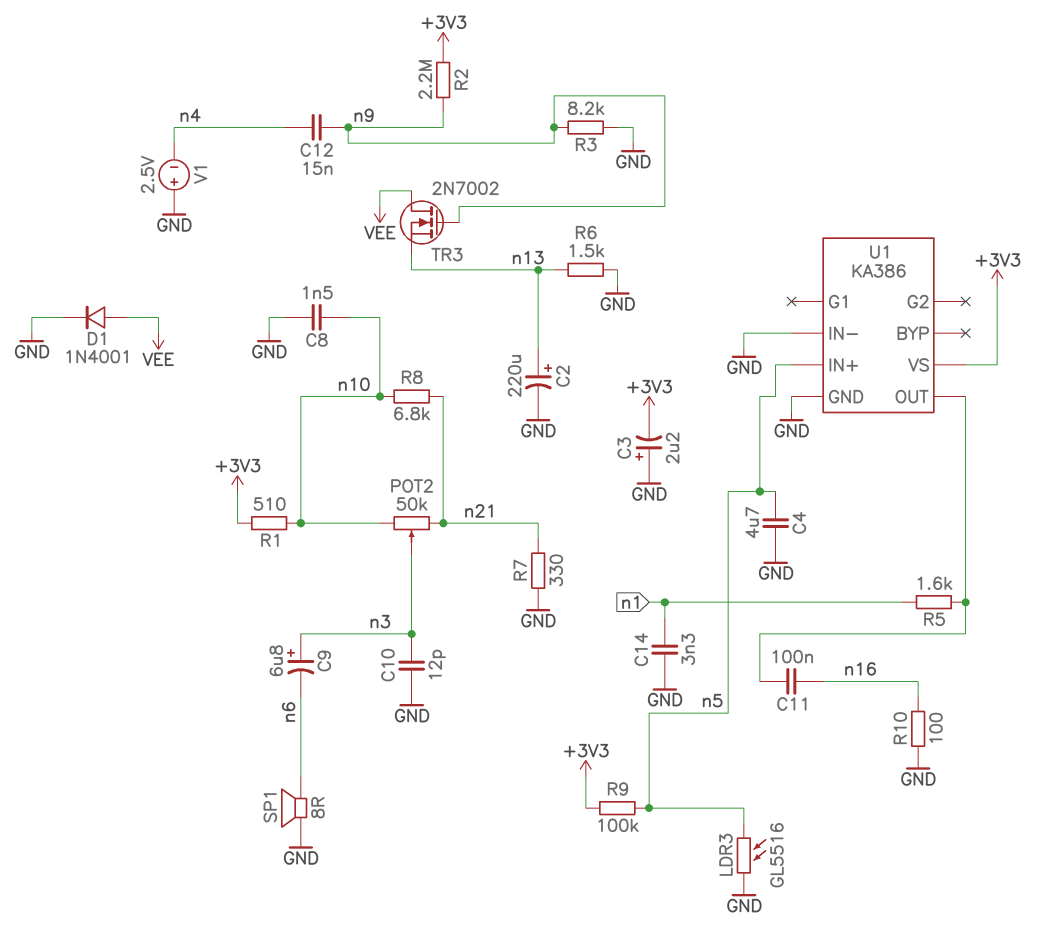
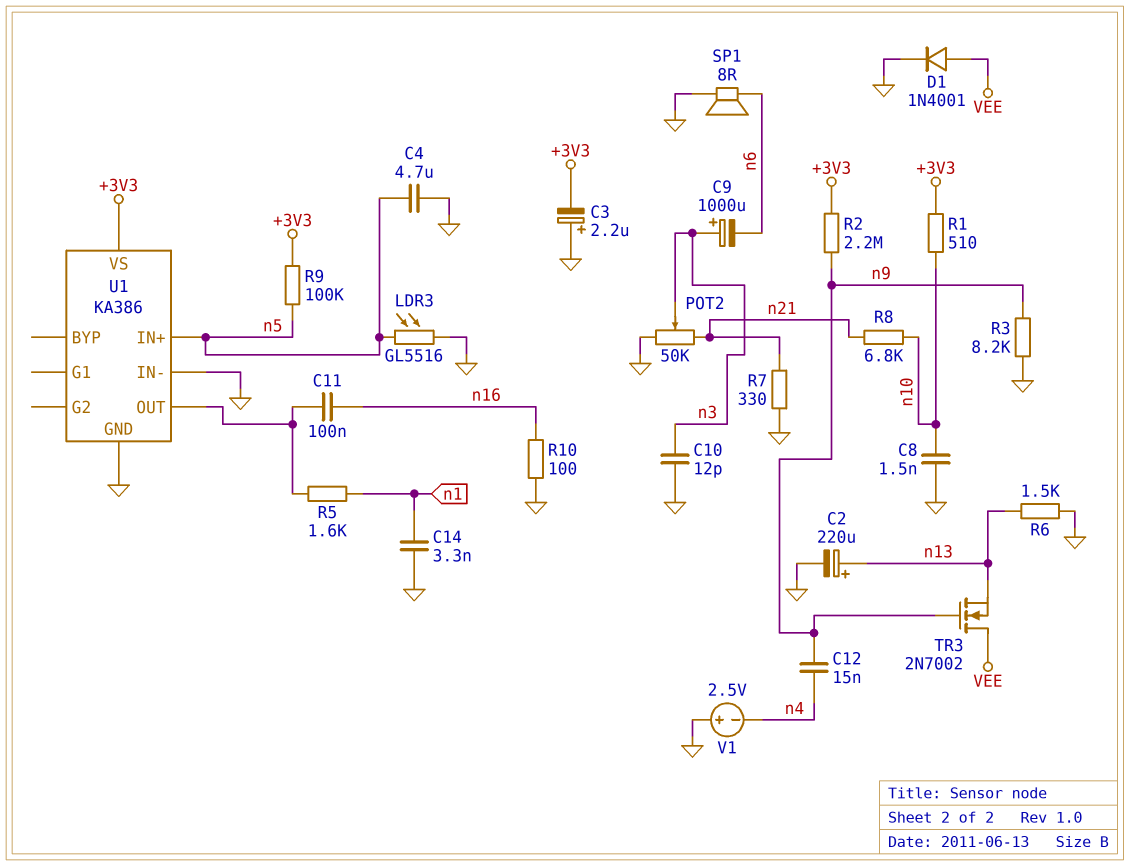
C9: 6.8uF (plus n3, minus n6) -> 1000uF (plus n3, minus n6)
POT2: 50k (n10, n21, wiper n3) -> 50k (GND, n21, wiper n3)

